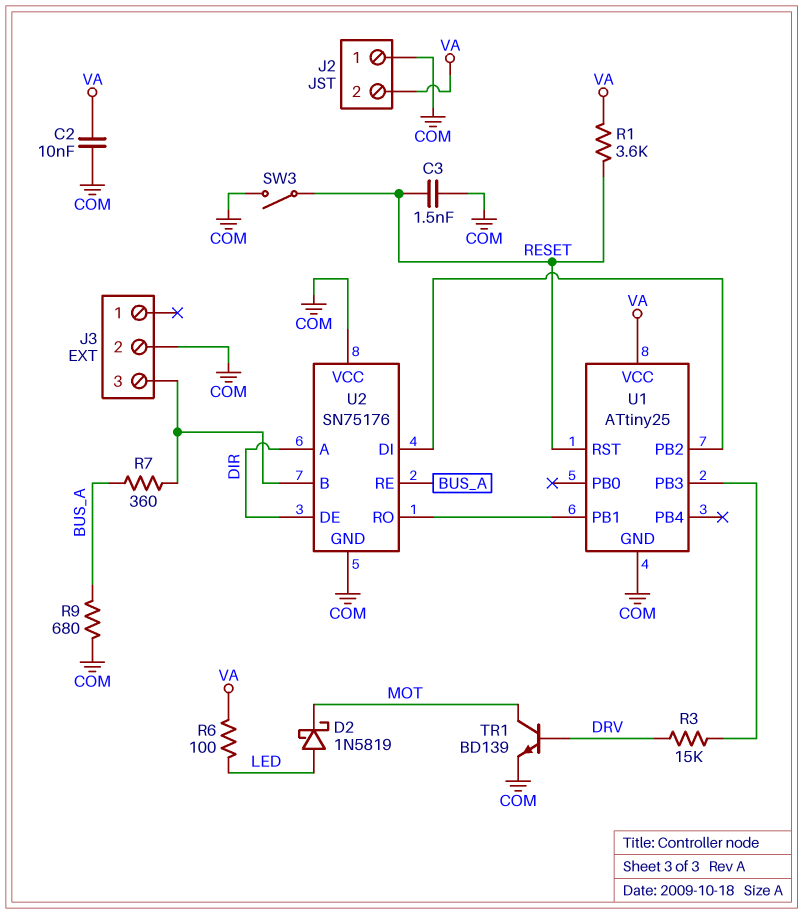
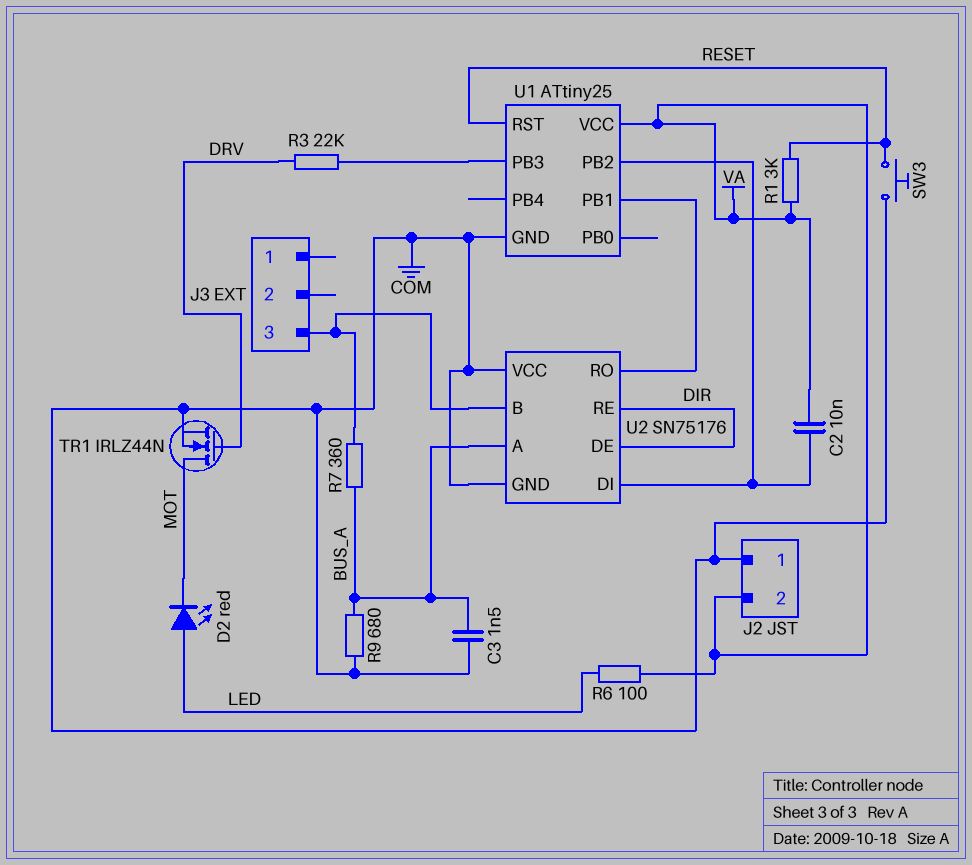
C2: 10nF (COM, VA) -> 10nF (U1/PB2, VA)
C3: 1.5nF (COM, RESET) -> 1.5nF (BUS_A, COM)
D2: schottky 1N5819 (A LED, K MOT) -> LED red (A LED, K MOT)
J3 pin 2: COM -> none
R1: 3.6k (RESET, VA) -> 3k (RESET, VA)
R3: 15k (DRV, U1/PB3) -> 22k (DRV, U1/PB3)
SW3: switch (COM, RESET) -> button (COM, RESET)
TR1: NPN BD139 (B DRV, C MOT, E COM) -> NMOS IRLZ44N (G DRV, D MOT, S COM)
U2 pin A: DIR -> BUS_A
U2 pin RE: BUS_A -> DIR

